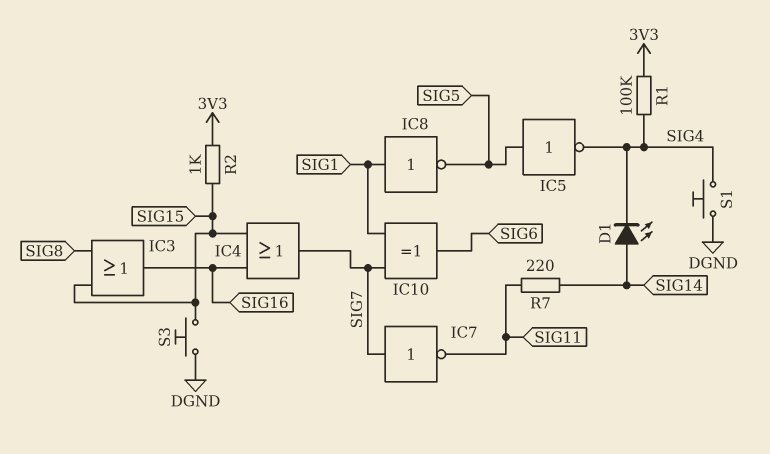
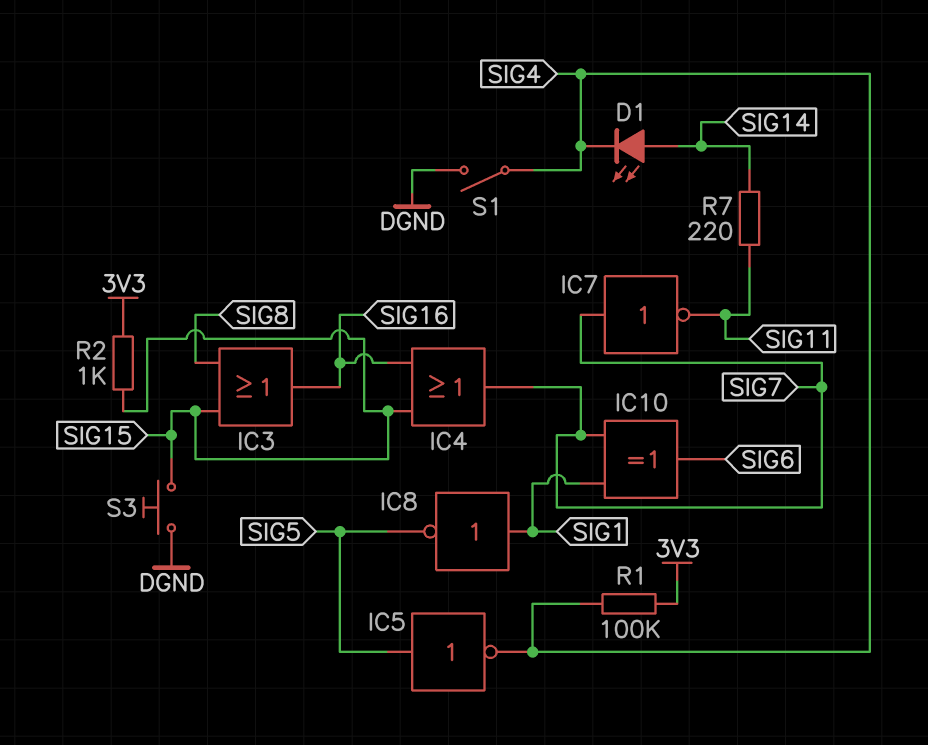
S1: button (DGND, SIG4) -> switch (DGND, SIG4)

